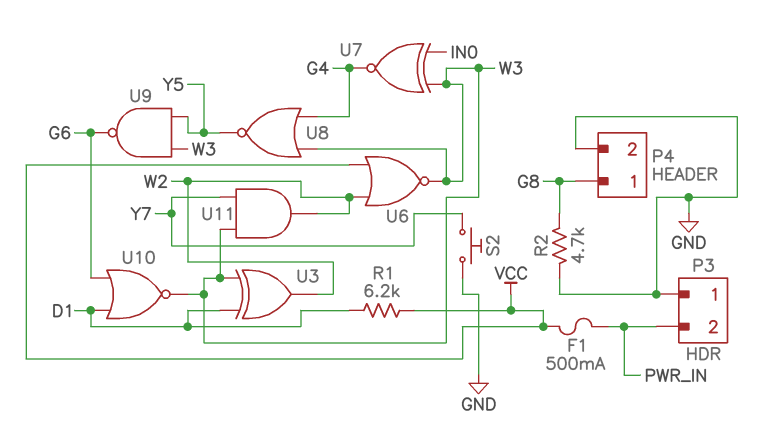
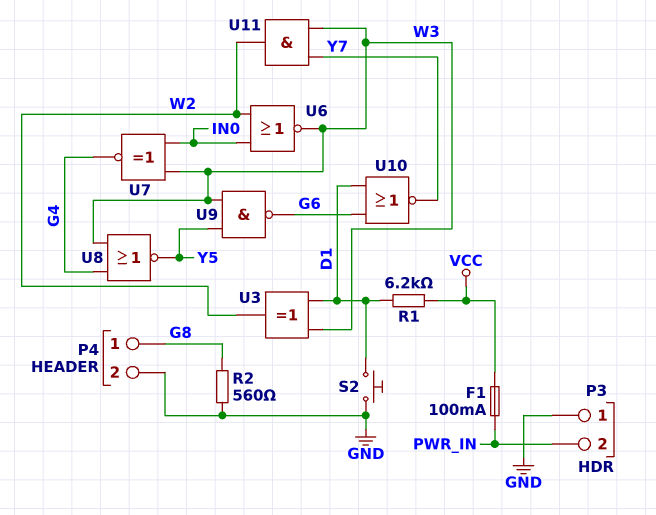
F1: 500mA (PWR_IN, VCC) -> 100mA (PWR_IN, VCC)
R2: 4.7k (G8, GND) -> 560 (G8, GND)
S2: button (GND, Y7) -> button (D1, GND)
U6: NOR (in VCC, in W2, out W3) -> NOR (in IN0, in W2, out W3)
U10: NOR (in D1, in G6, out W3) -> NOR (in D1, in G6, out Y7)

